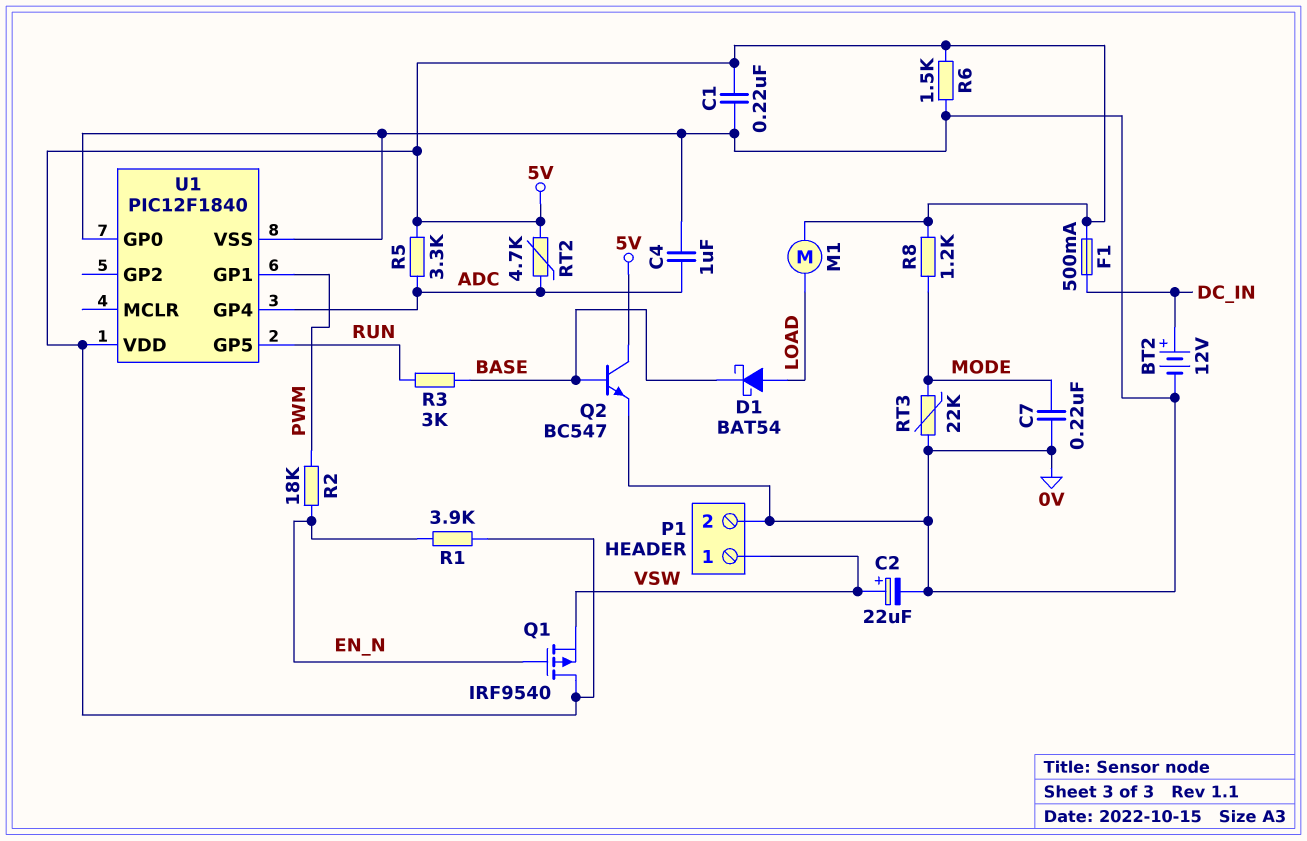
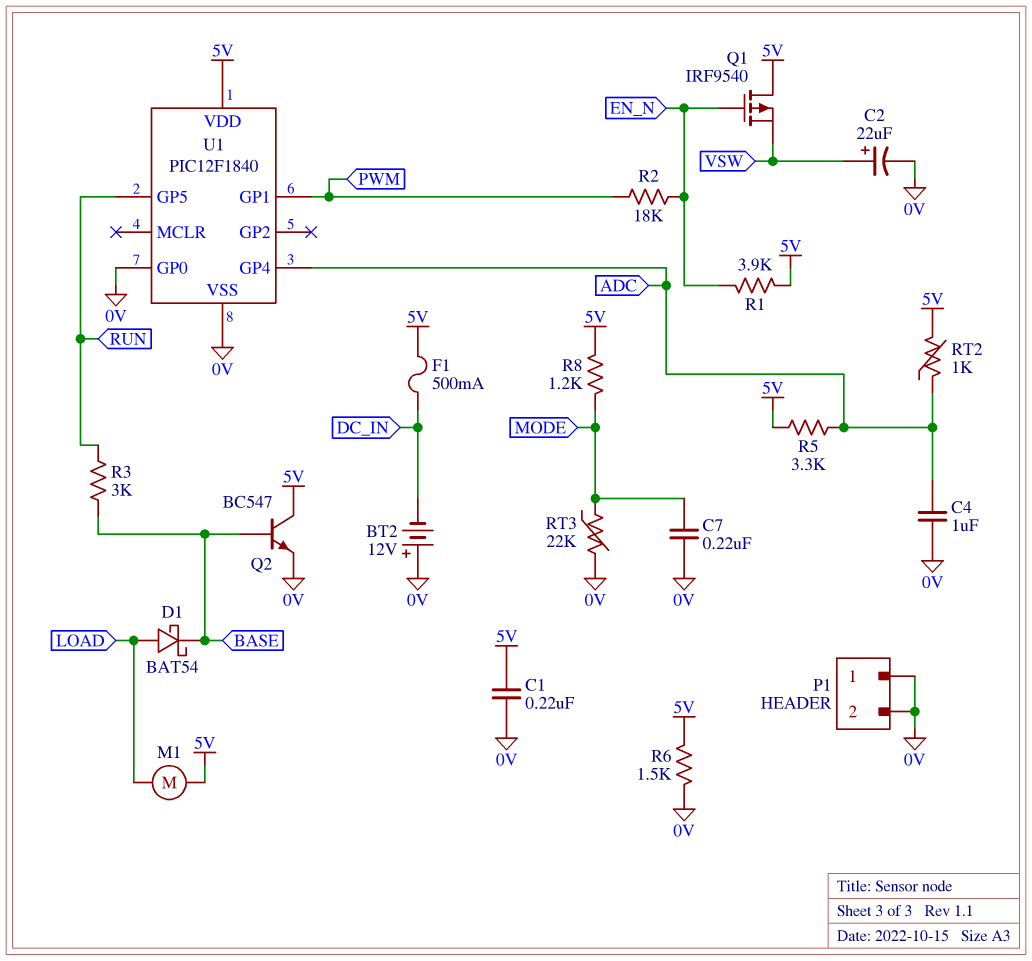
BT2: 12V (plus DC_IN, minus 0V) -> 12V (plus 0V, minus DC_IN)
P1 pin 1: VSW -> 0V
RT2: 4.7k (5V, ADC) -> 1k (5V, ADC)

